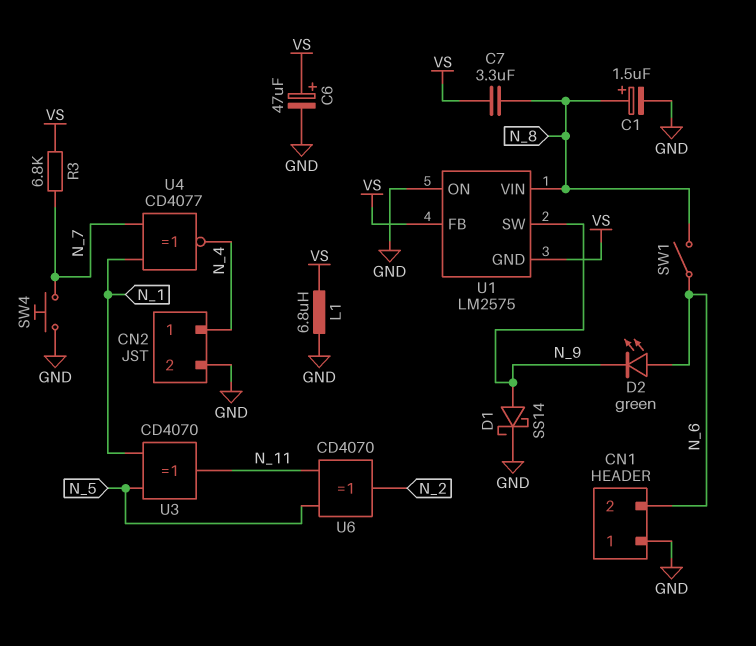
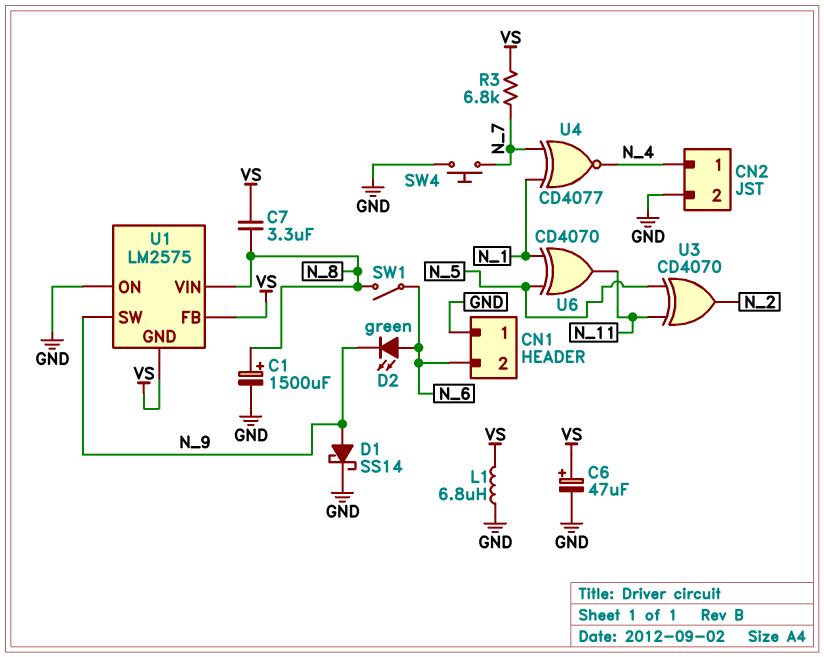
C1: 1.5uF (plus N_8, minus GND) -> 1500uF (plus N_8, minus GND)
U3: XOR CD4070 (in N_1, in N_5, out N_11) -> XOR CD4070 (in N_5, in N_11, out N_2)
U6: XOR CD4070 (in N_5, in N_11, out N_2) -> XOR CD4070 (in N_1, in N_5, out N_11)

